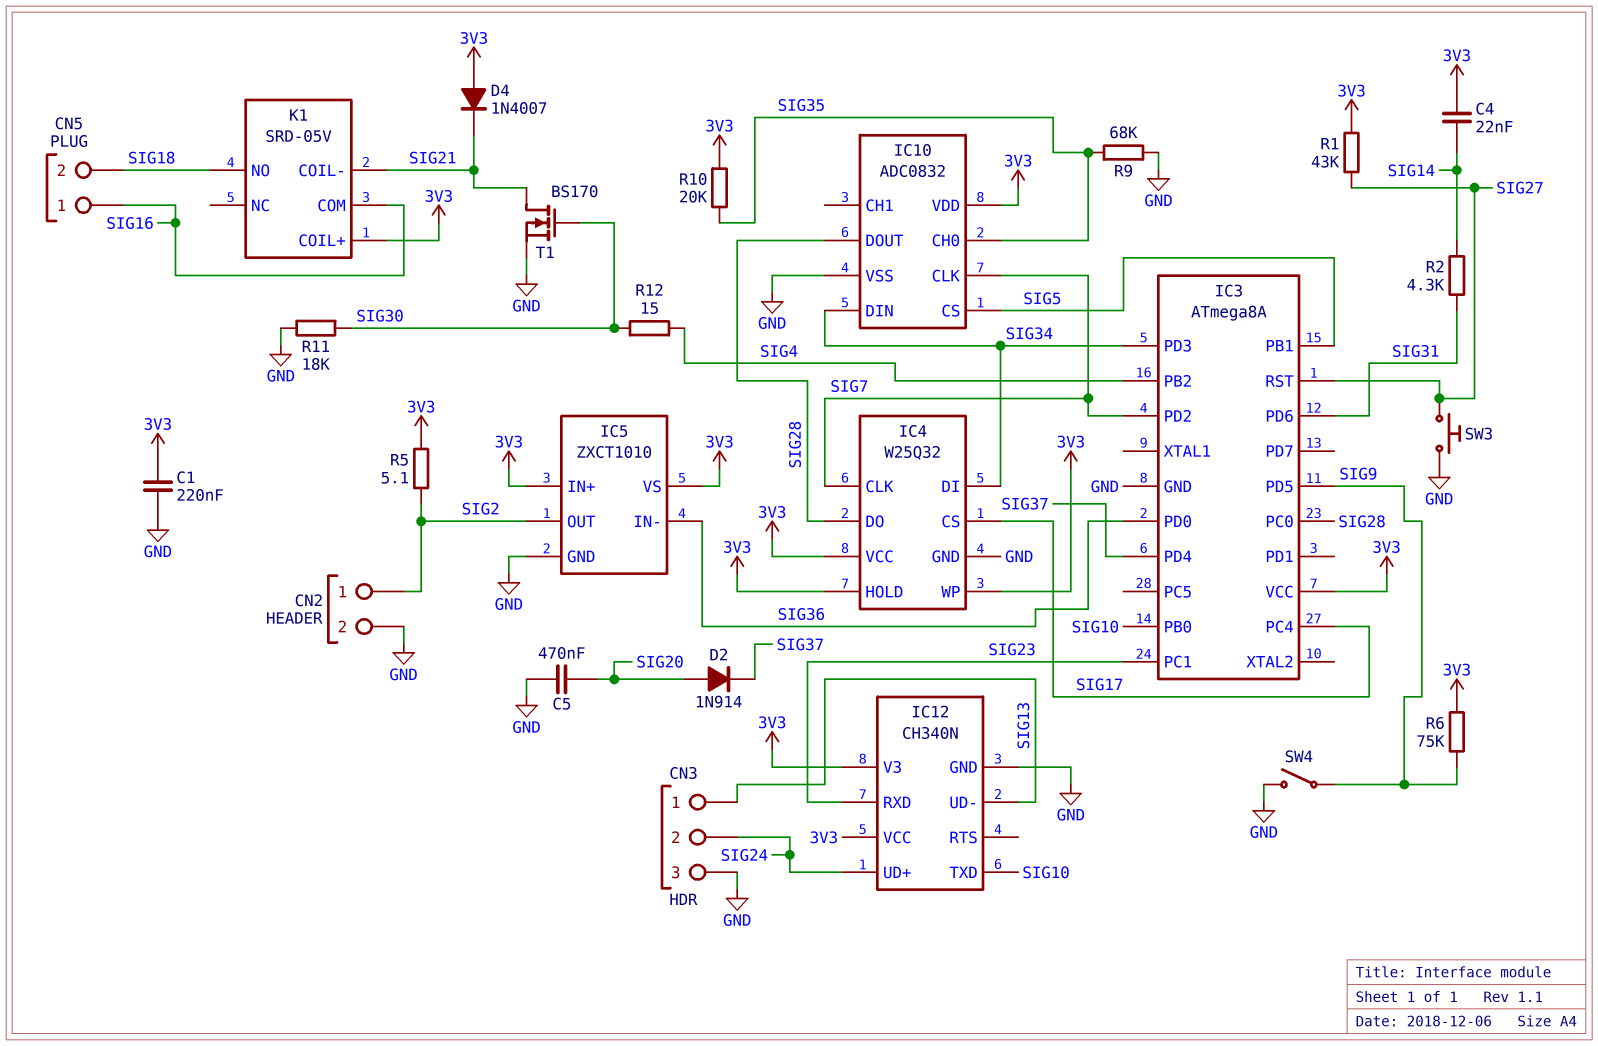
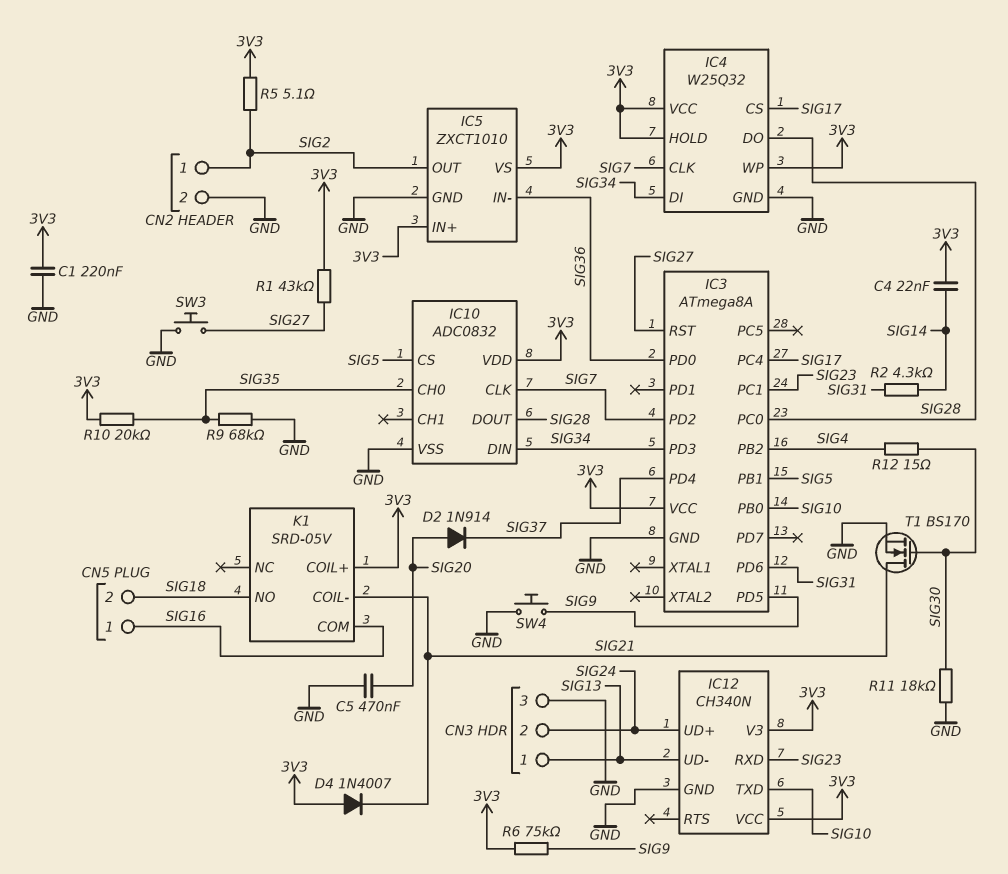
SW4: switch (GND, SIG9) -> button (GND, SIG9)

